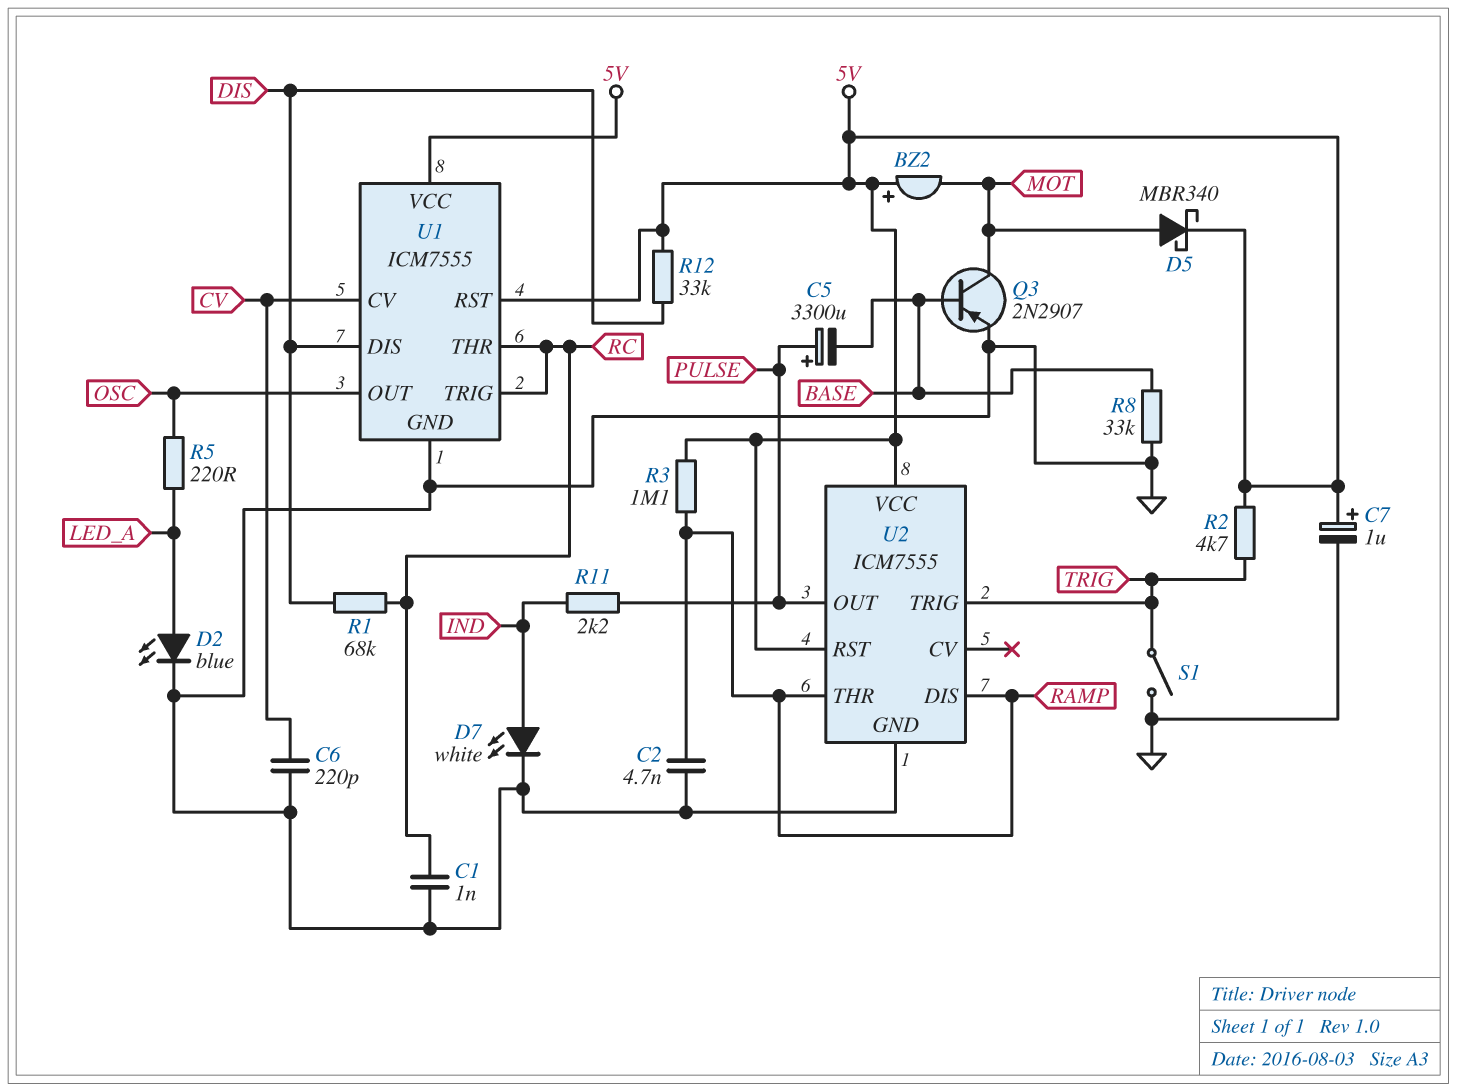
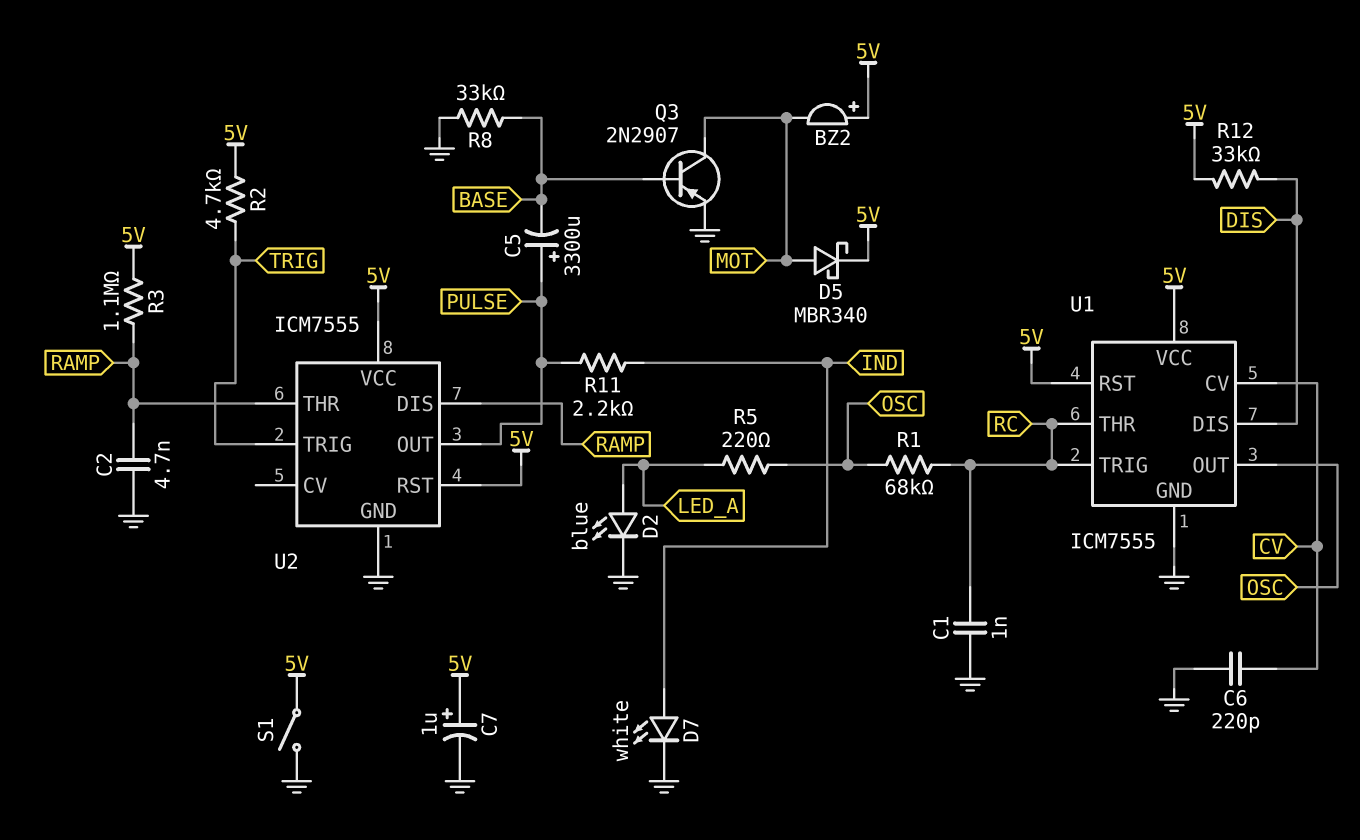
R1: 68k (DIS, RC) -> 68k (OSC, RC)
S1: switch (GND, TRIG) -> switch (5V, GND)

